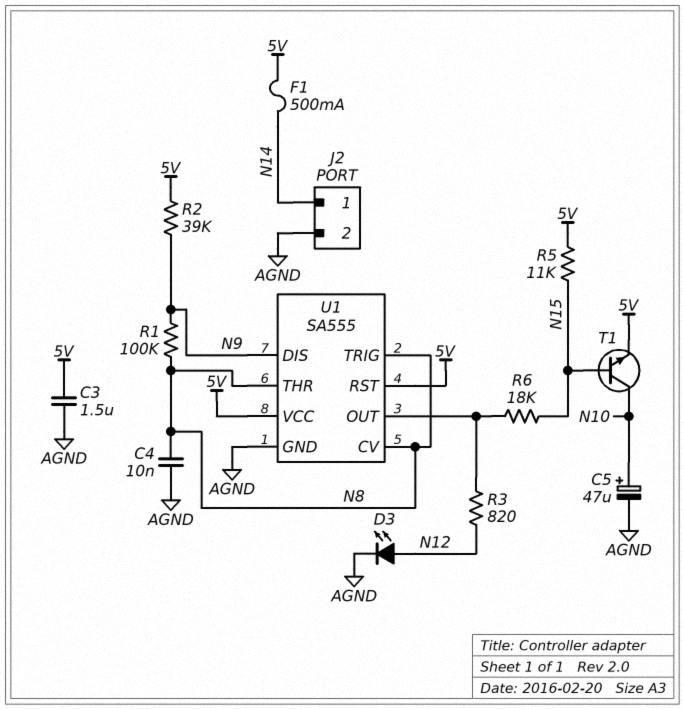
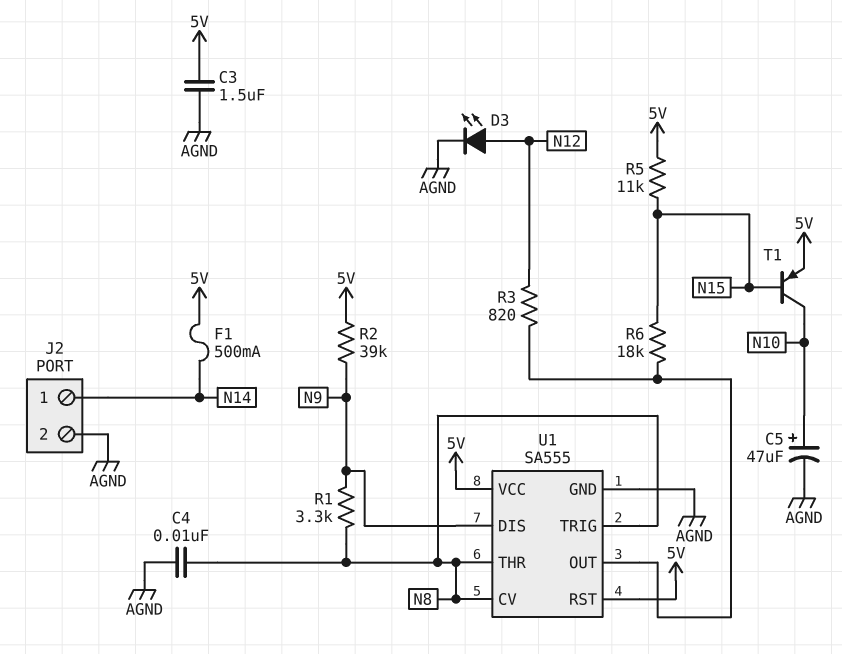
R1: 100k (N8, N9) -> 3.3k (N8, N9)
T1: NPN (B N15, C N10, E 5V) -> PNP (B N15, C N10, E 5V)

